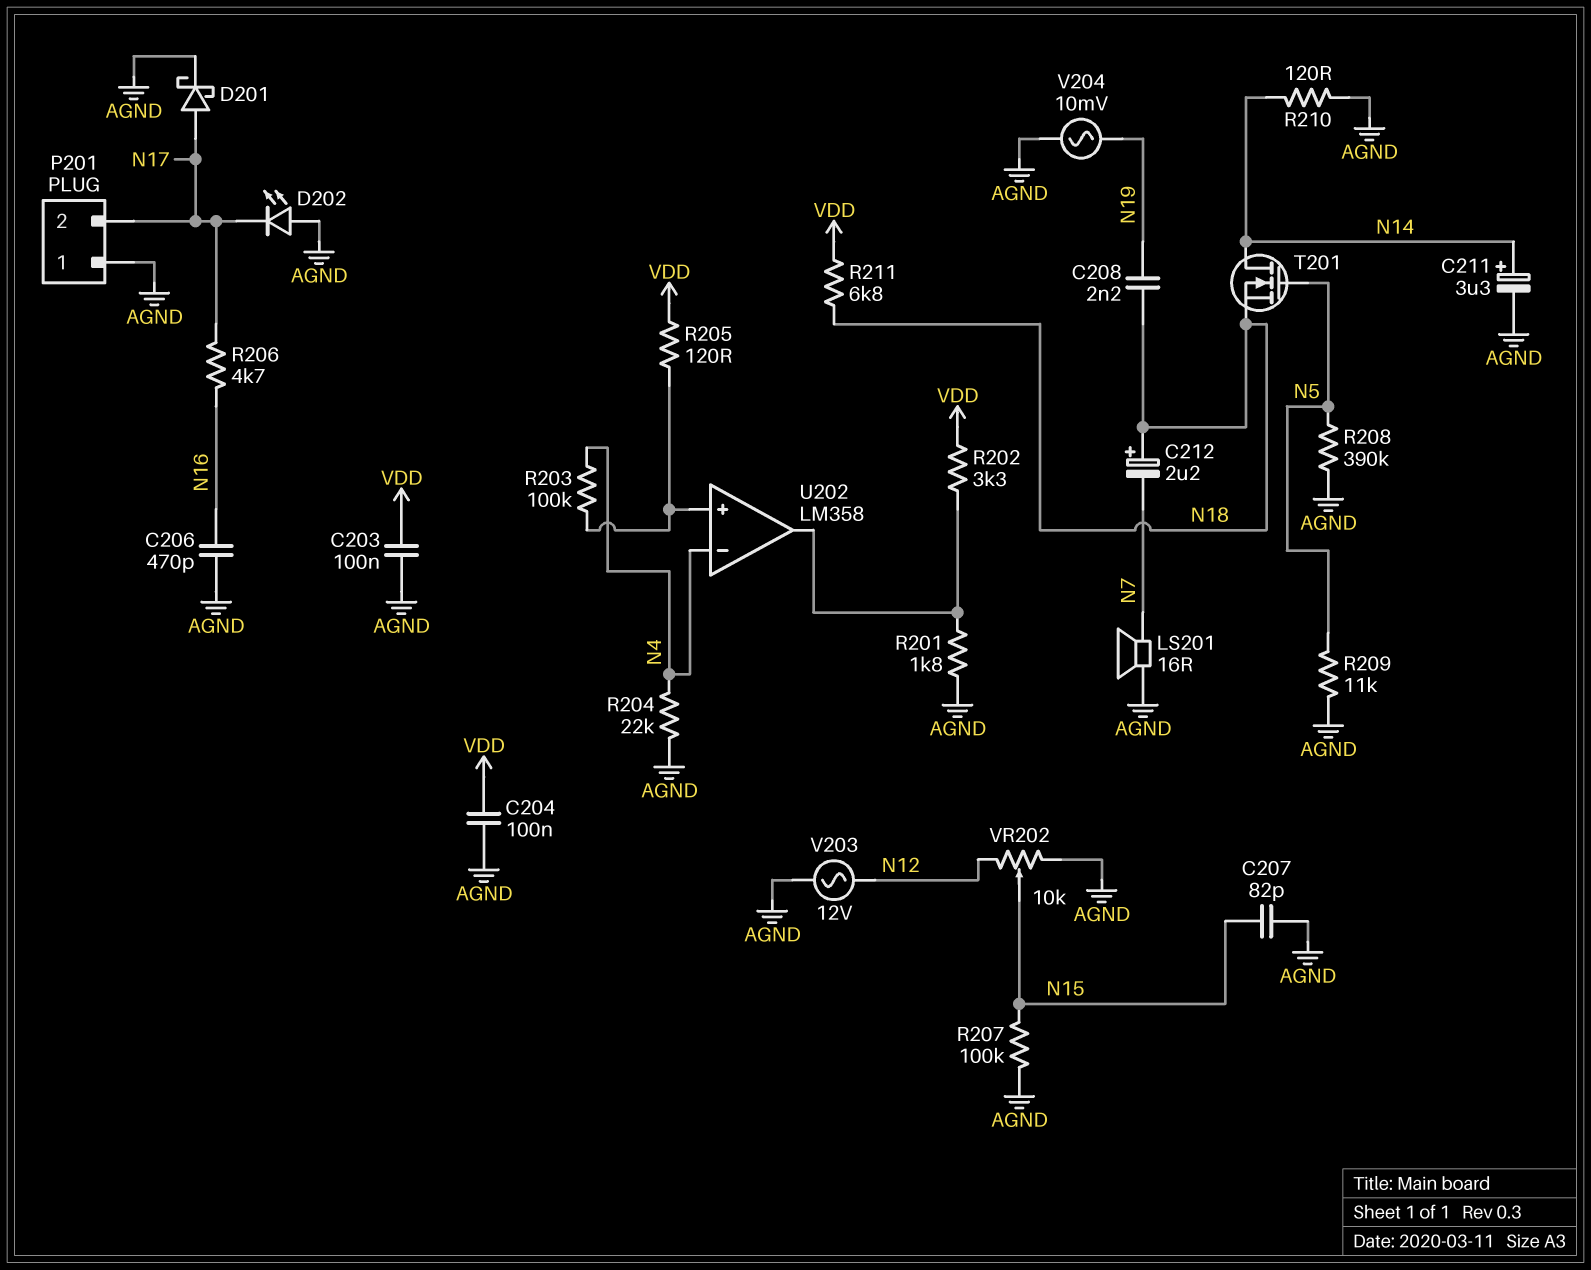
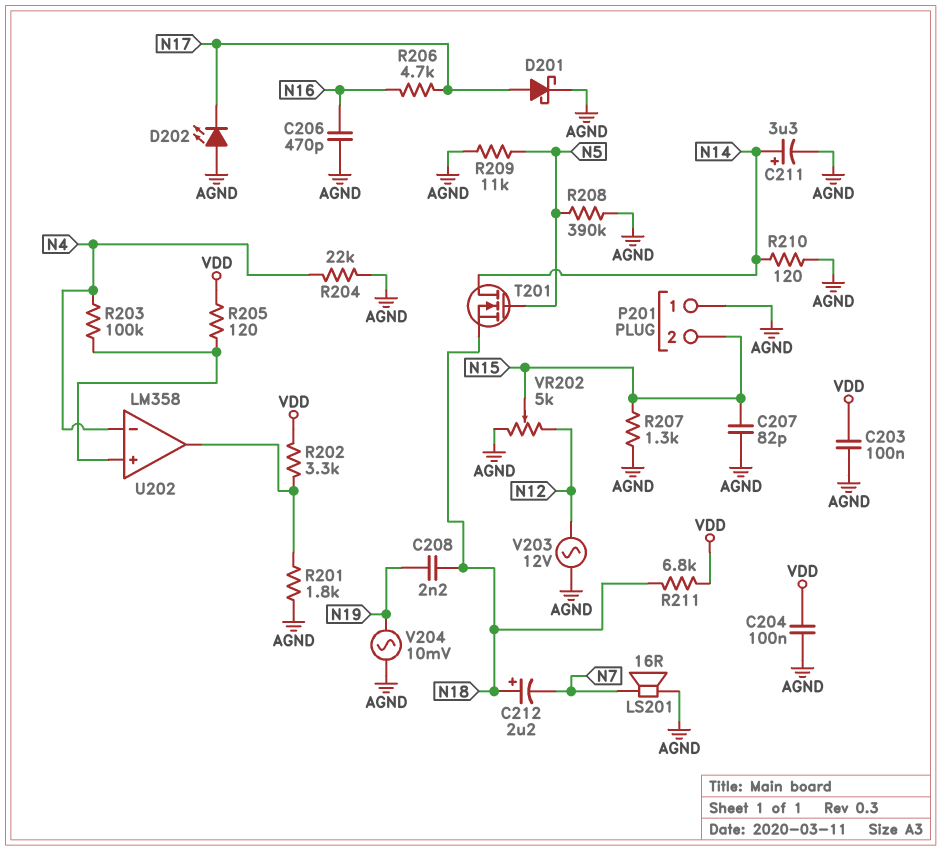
P201 pin 2: N17 -> N15
R207: 100k (AGND, N15) -> 1.3k (AGND, N15)
VR202: 10k (AGND, N12, wiper N15) -> 5k (AGND, N12, wiper N15)

